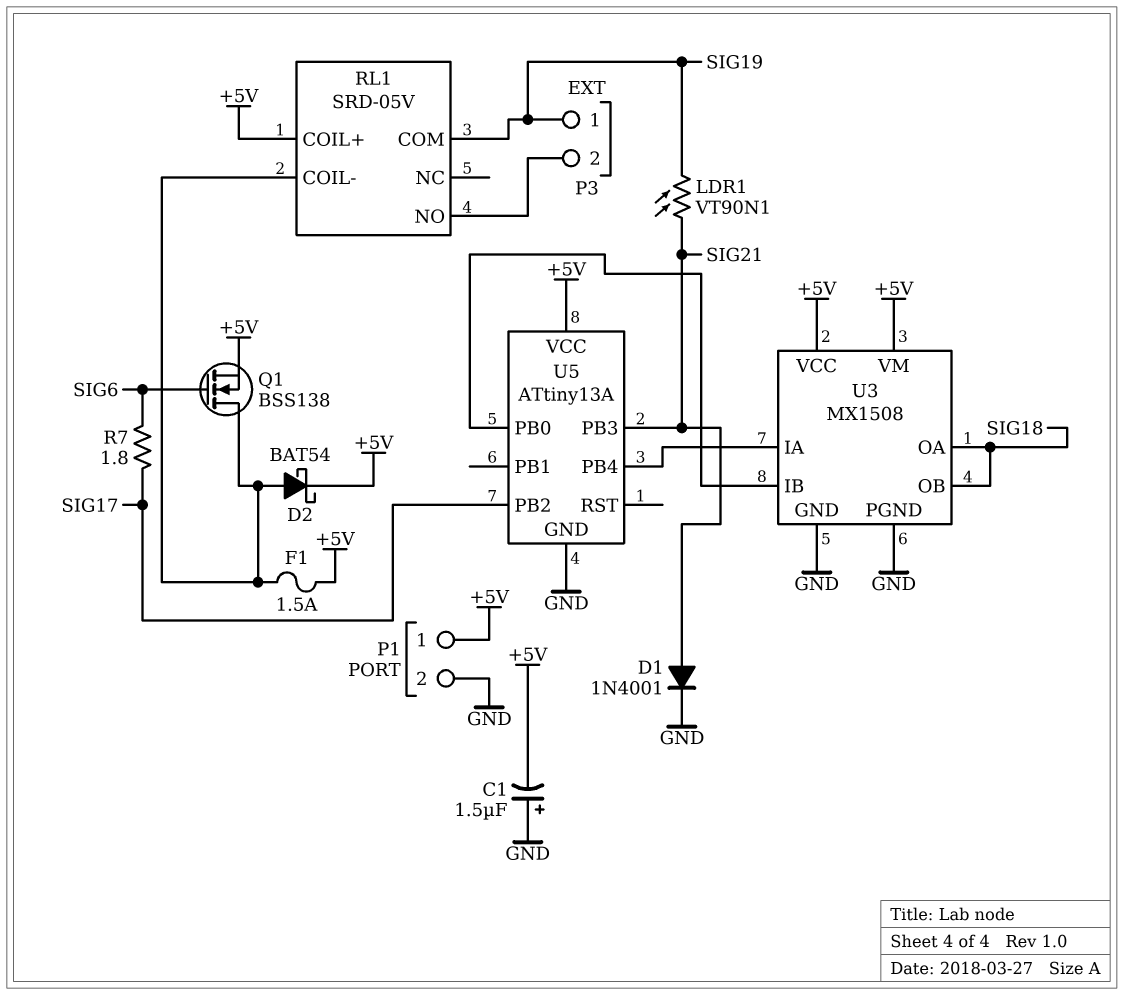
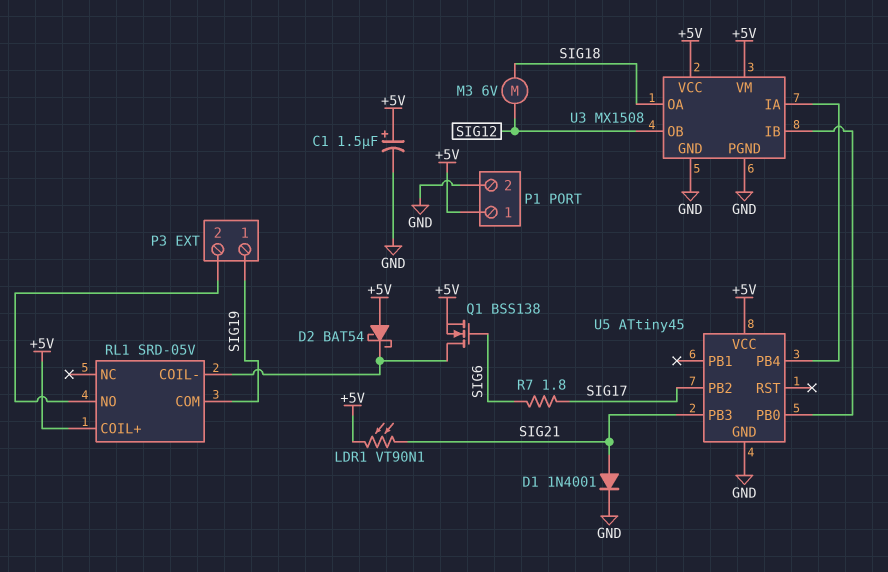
C1: 1.5uF (plus GND, minus +5V) -> 1.5uF (plus +5V, minus GND)
D2: schottky BAT54 (A RL1/COIL-, K +5V) -> schottky BAT54 (A +5V, K RL1/COIL-)
F1: 1.5A (+5V, RL1/COIL-) -> none
LDR1: VT90N1 (SIG19, SIG21) -> VT90N1 (+5V, SIG21)
M3: none -> motor 6V (SIG12, SIG18)
U3 pin OB: SIG18 -> SIG12
U5: ATtiny13A -> ATtiny45

